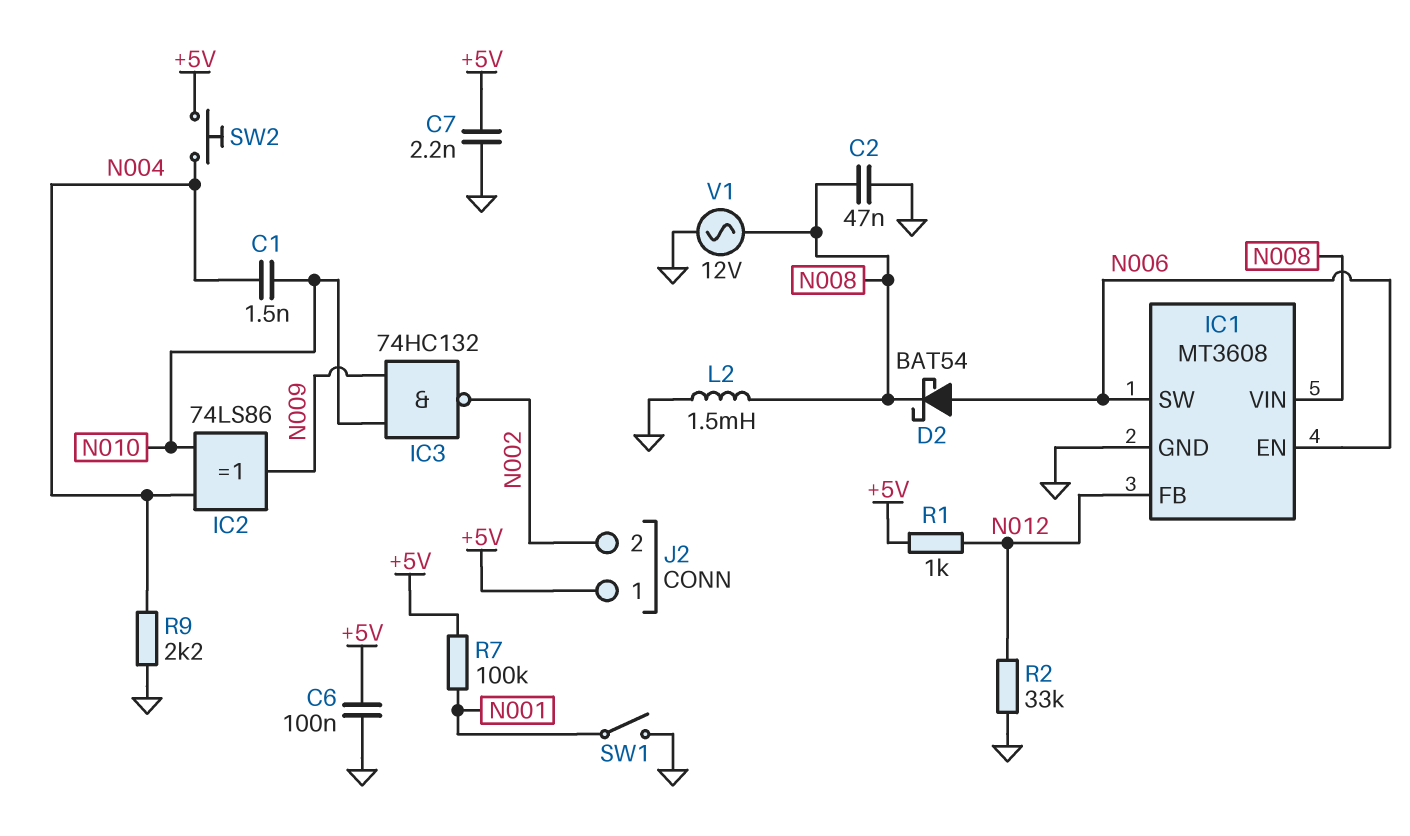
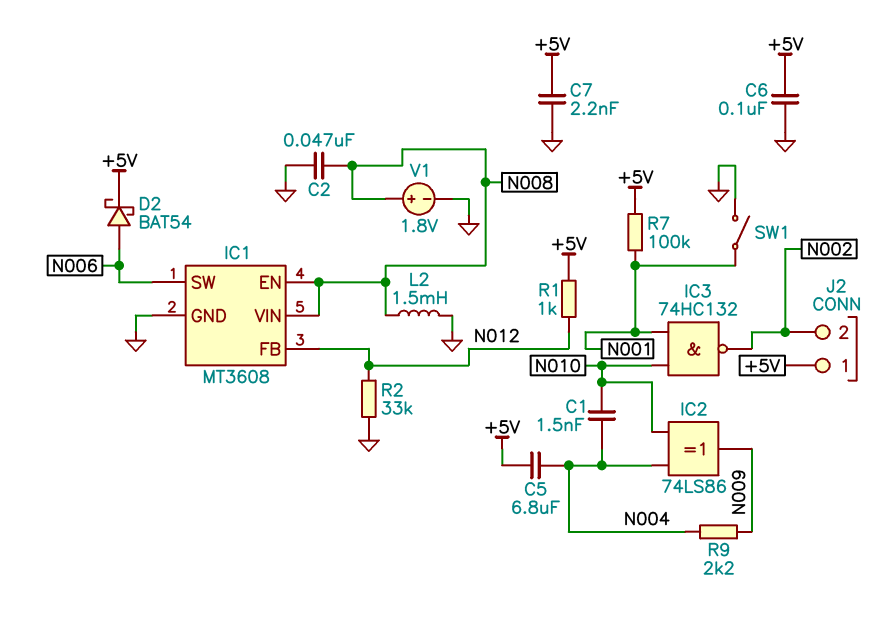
C5: none -> 6.8uF (+5V, N004)
D2: schottky BAT54 (A N006, K N008) -> schottky BAT54 (A N006, K +5V)
IC1 pin EN: N006 -> N008
IC3: NAND 74HC132 (in N009, in N010, out N002) -> NAND 74HC132 (in N001, in N010, out N002)
R9: 2.2k (GND, N004) -> 2.2k (N004, N009)
SW2: button (+5V, N004) -> none
V1: AC 12V (GND, N008) -> 1.8V (plus N008, minus GND)

